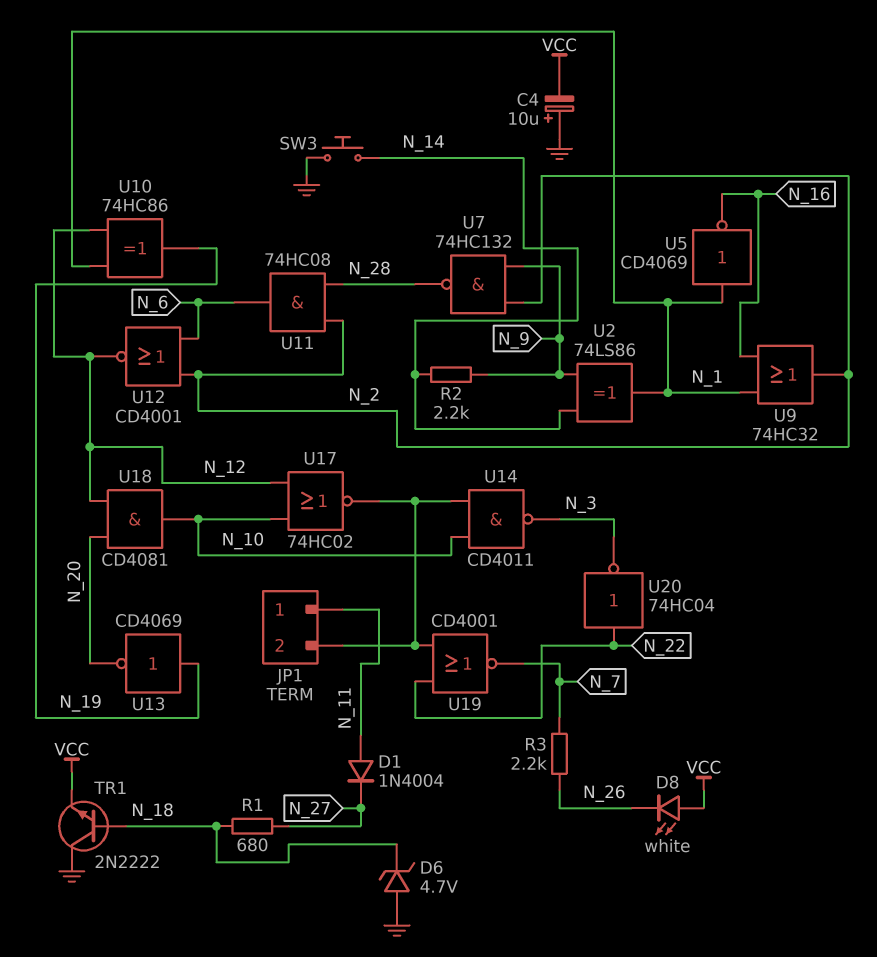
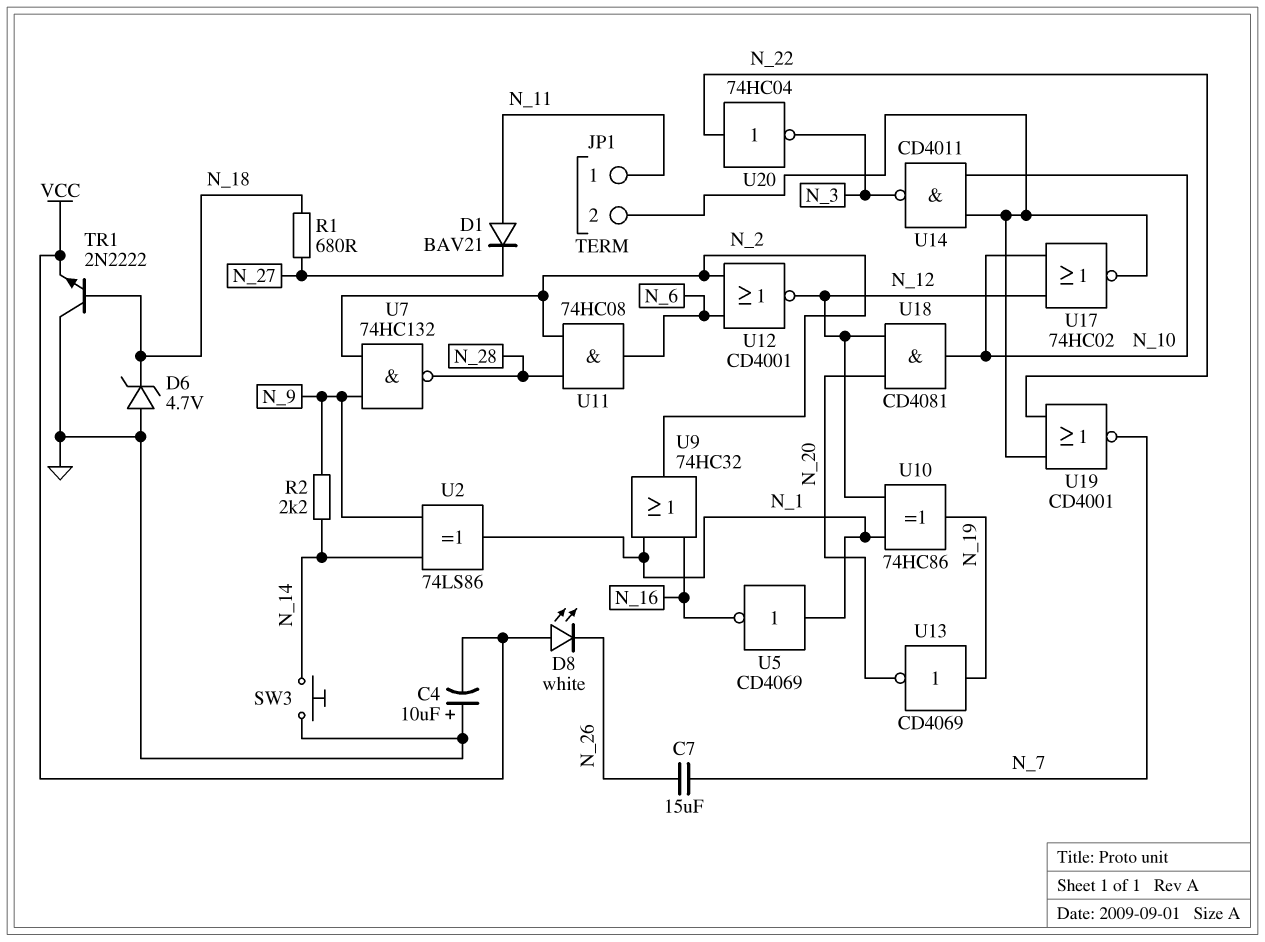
C7: none -> 15uF (N_7, N_26)
D1: diode 1N4004 (A N_11, K N_27) -> diode BAV21 (A N_11, K N_27)
R3: 2.2k (N_7, N_26) -> none

